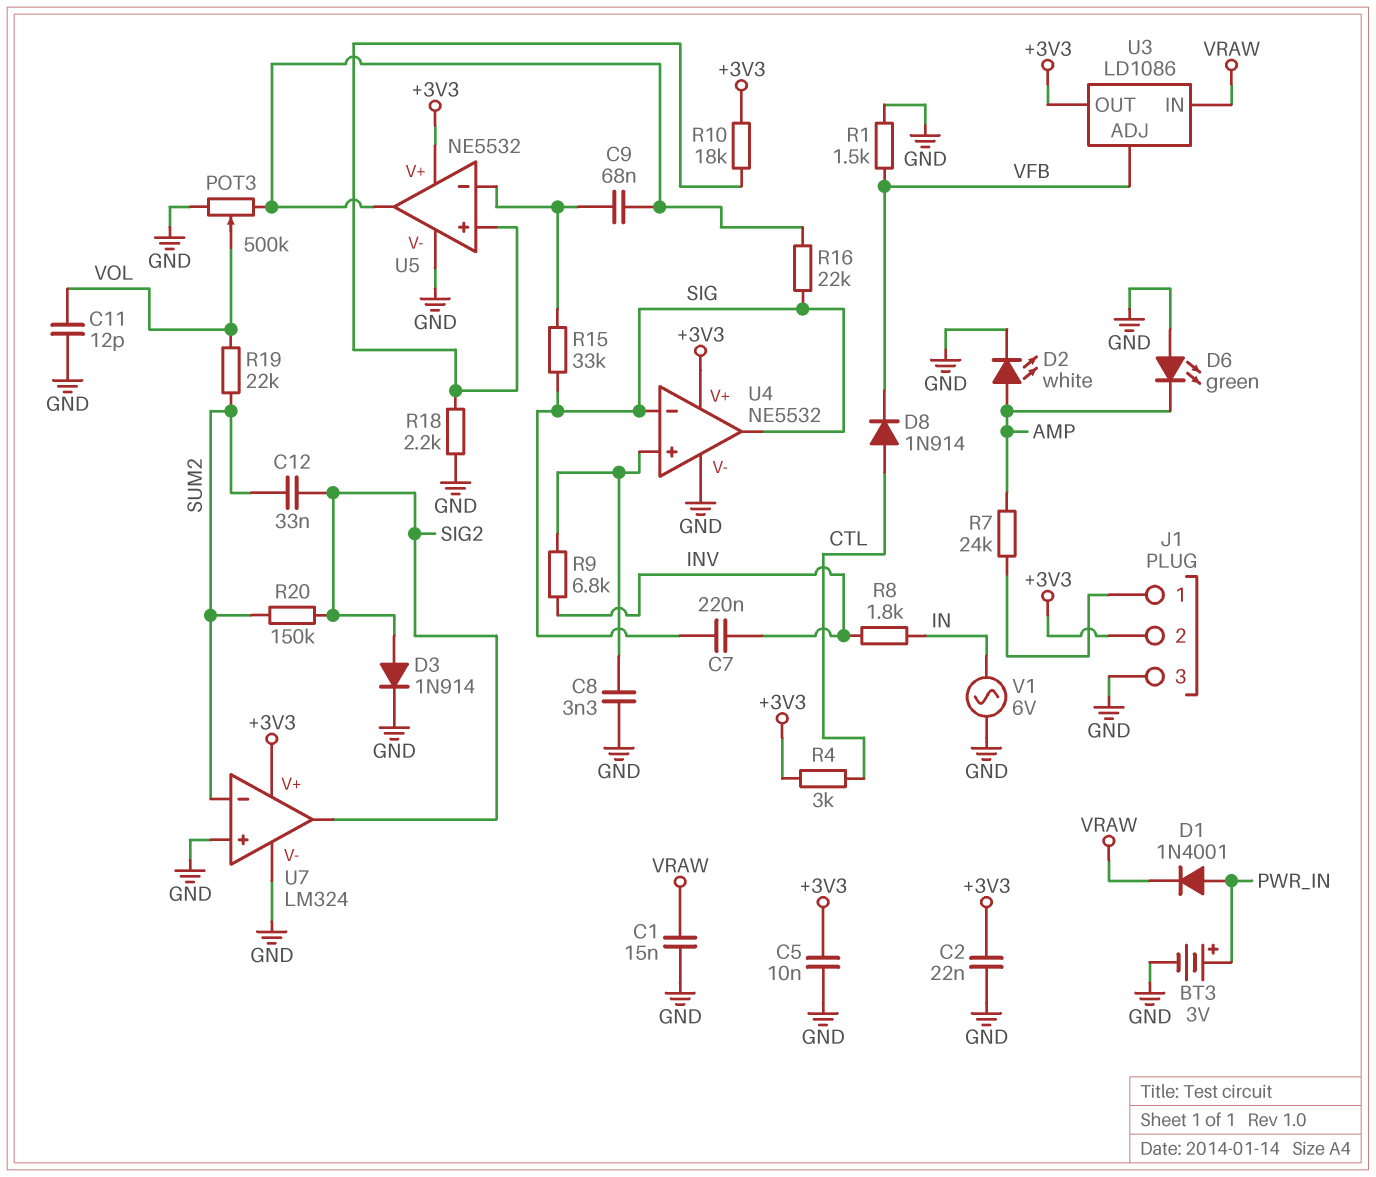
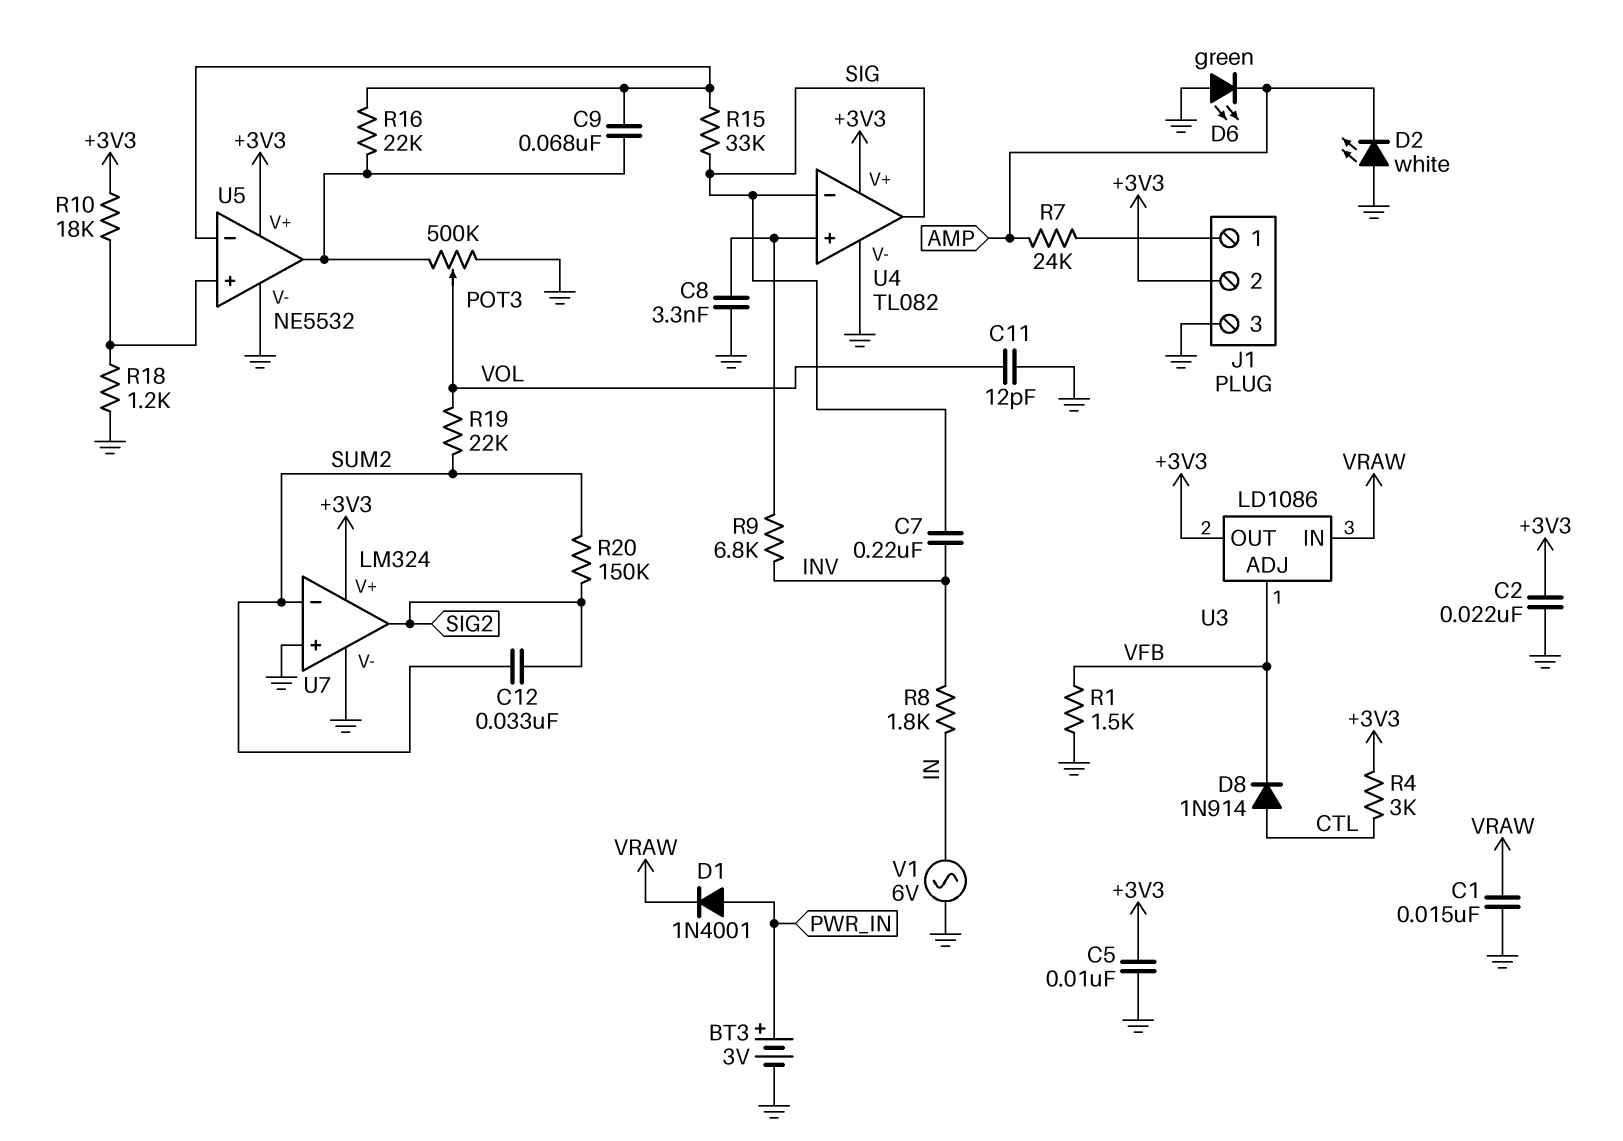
D2: LED white (A AMP, K GND) -> LED white (A GND, K AMP)
D3: diode 1N914 (A SIG2, K GND) -> none
R16: 22k (SIG, U5/out) -> 22k (U5/in-, U5/out)
R18: 2.2k (GND, U5/in+) -> 1.2k (GND, U5/in+)
U4: NE5532 -> TL082

